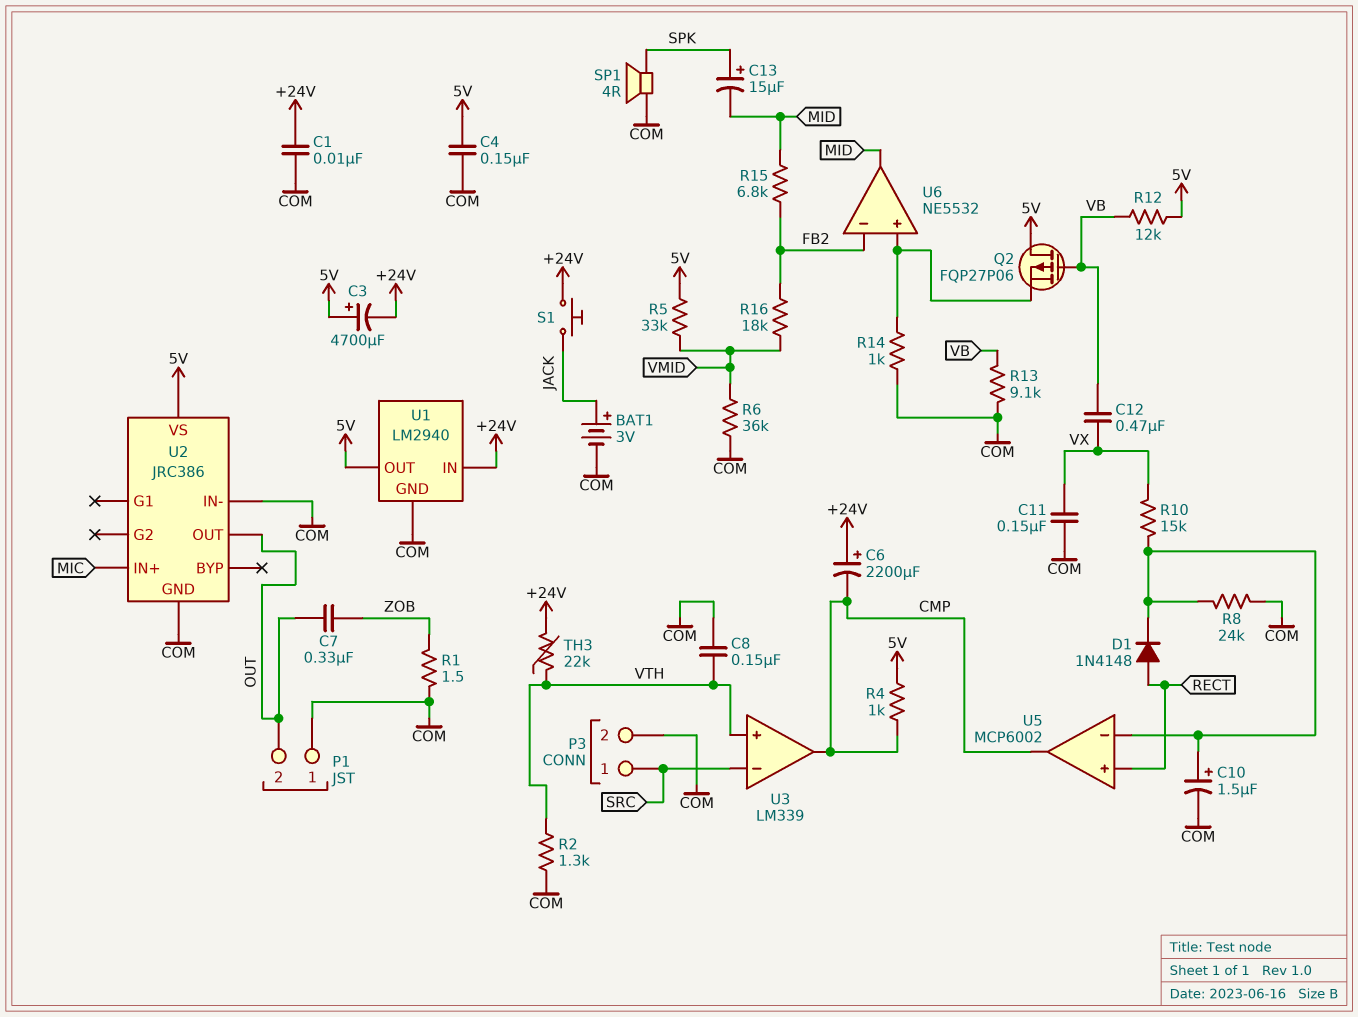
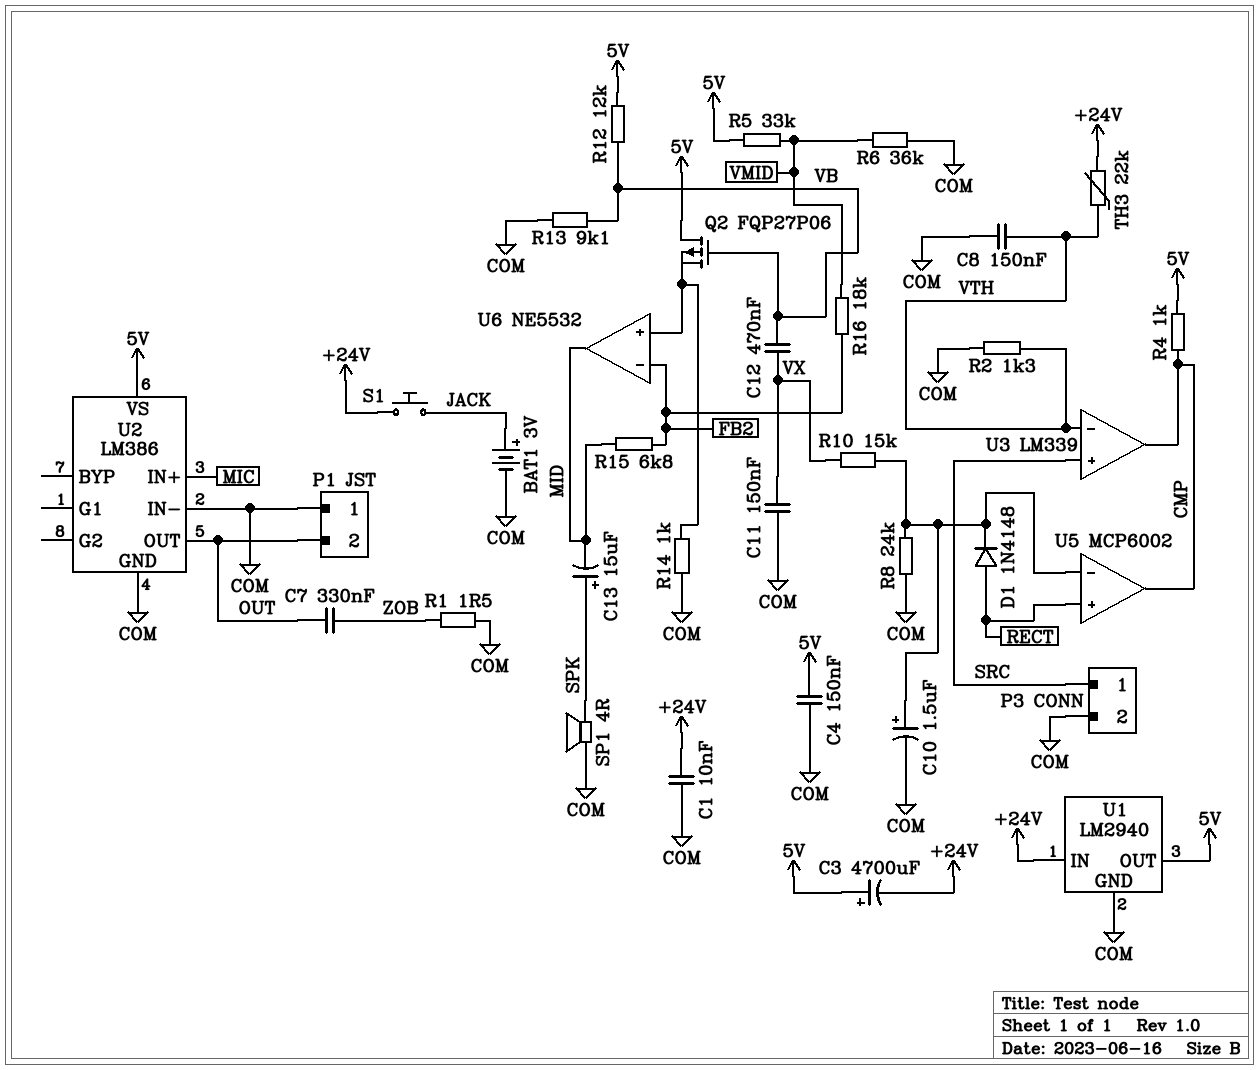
C6: 2200uF (plus +24V, minus CMP) -> none
U2: JRC386 -> LM386
U3 pin in+: VTH -> SRC
U3 pin in-: SRC -> VTH

